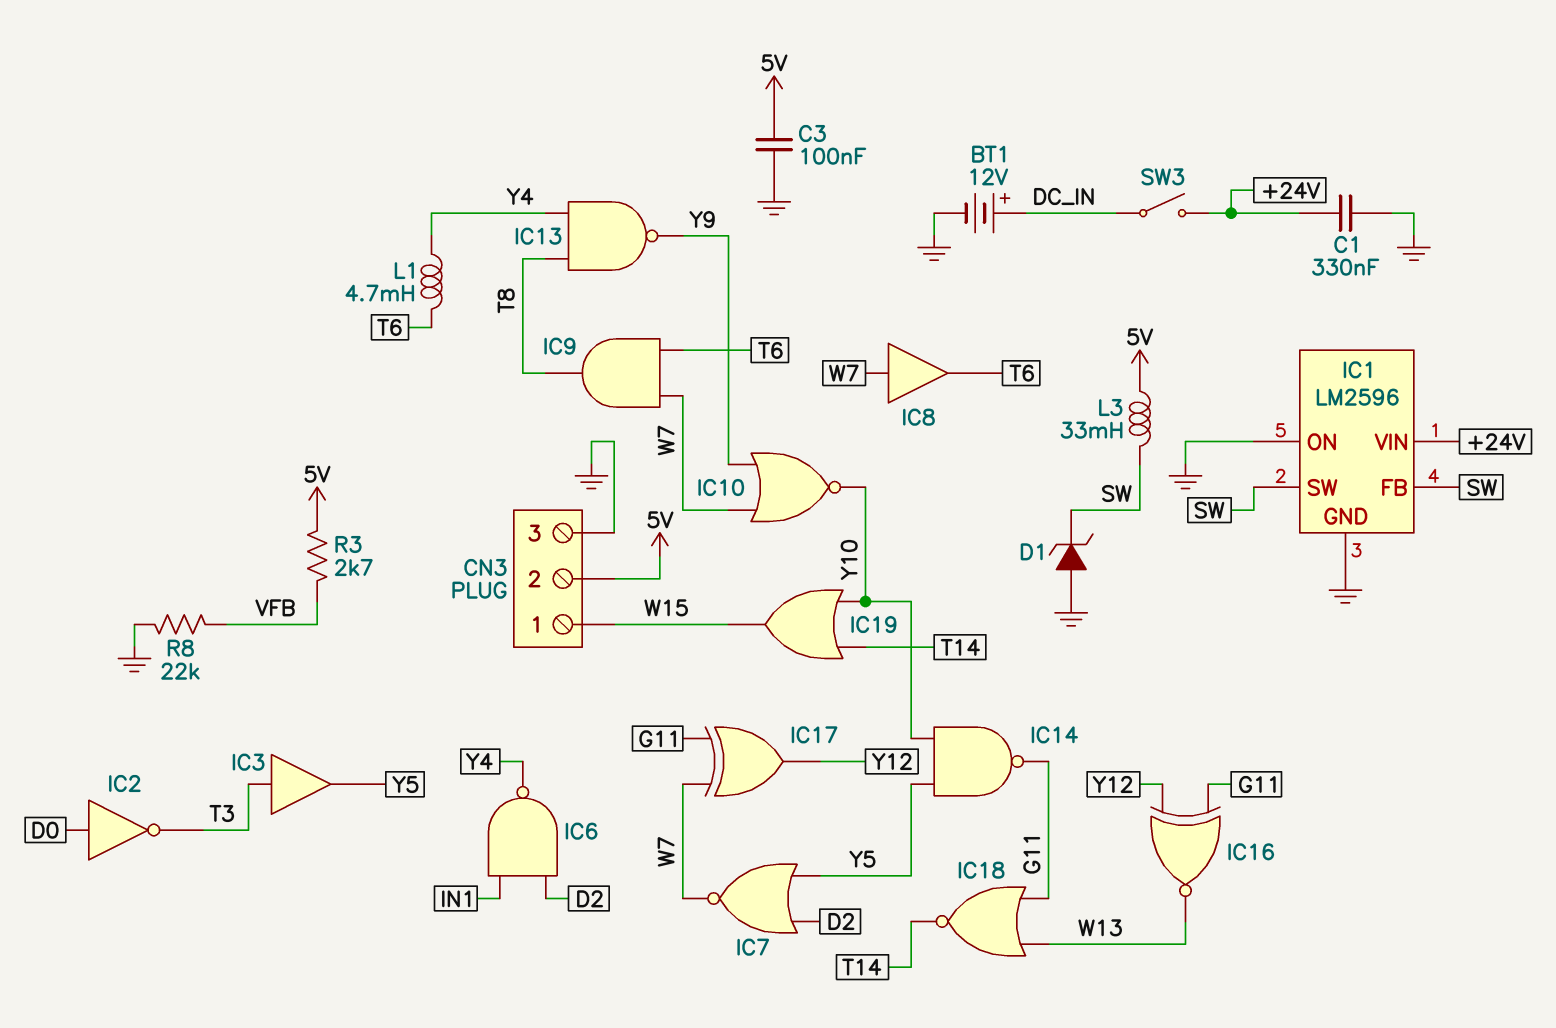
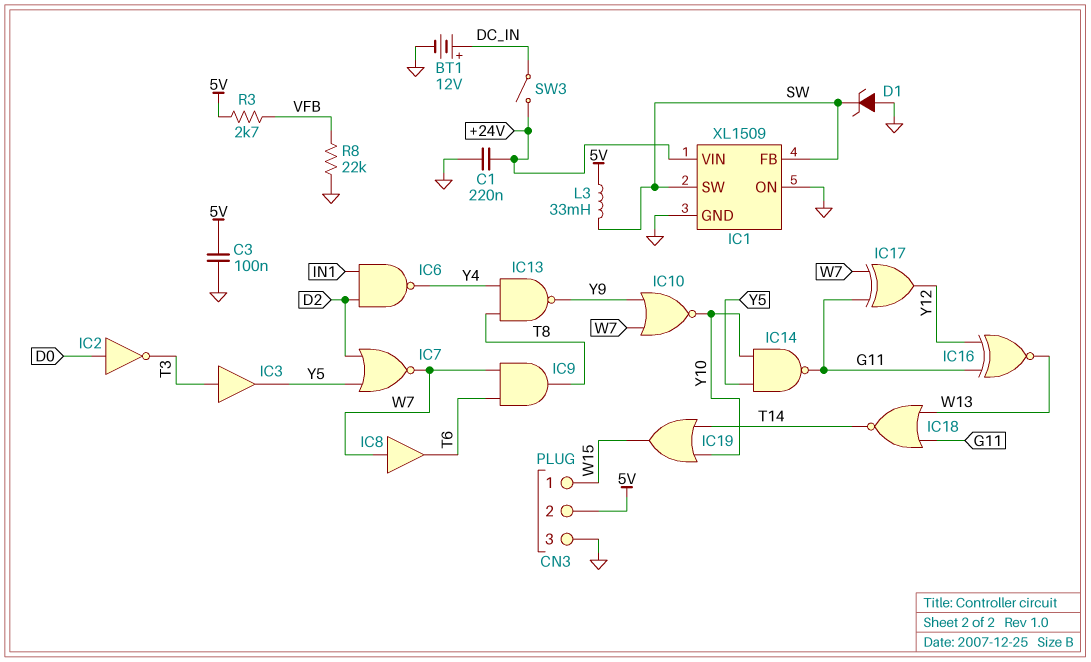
C1: 330nF (+24V, GND) -> 220nF (+24V, GND)
IC1: LM2596 -> XL1509
L1: 4.7mH (T6, Y4) -> none

